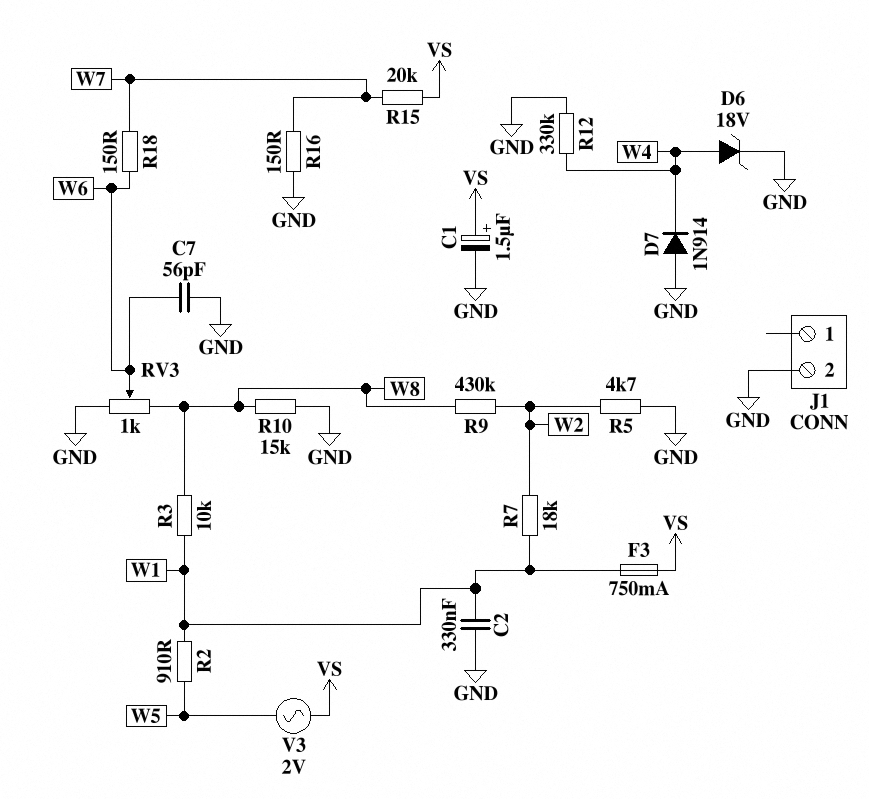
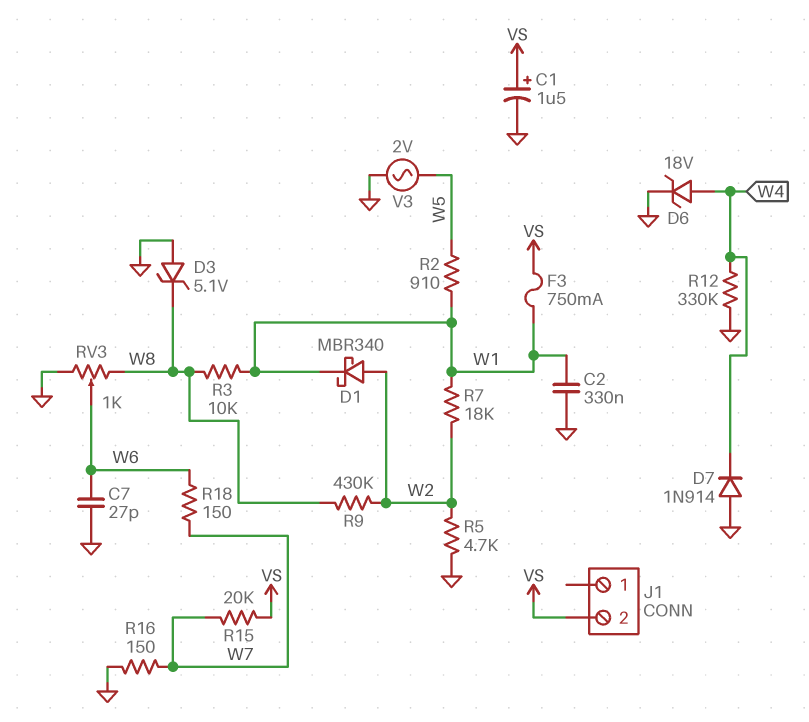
C7: 56pF (GND, W6) -> 27pF (GND, W6)
D1: none -> schottky MBR340 (A W2, K W1)
D3: none -> zener 5.1V (A GND, K W8)
J1 pin 2: GND -> VS
R10: 15k (GND, W8) -> none
V3: AC 2V (VS, W5) -> AC 2V (GND, W5)

